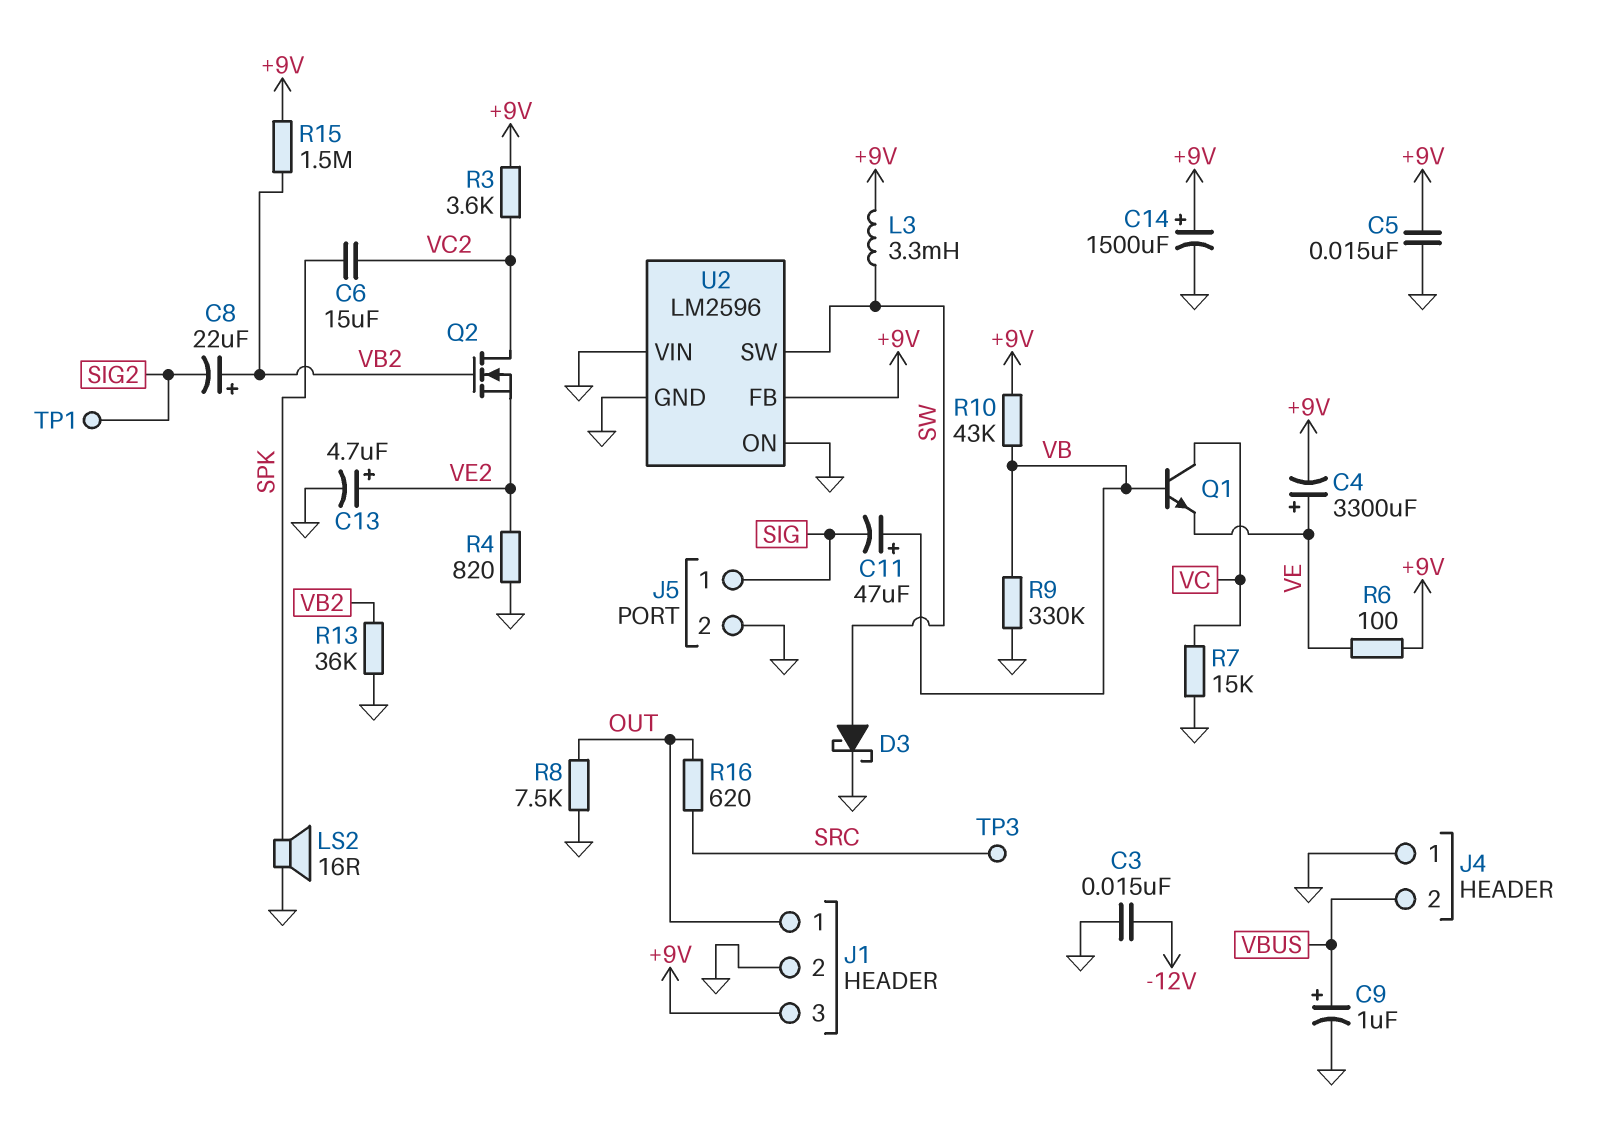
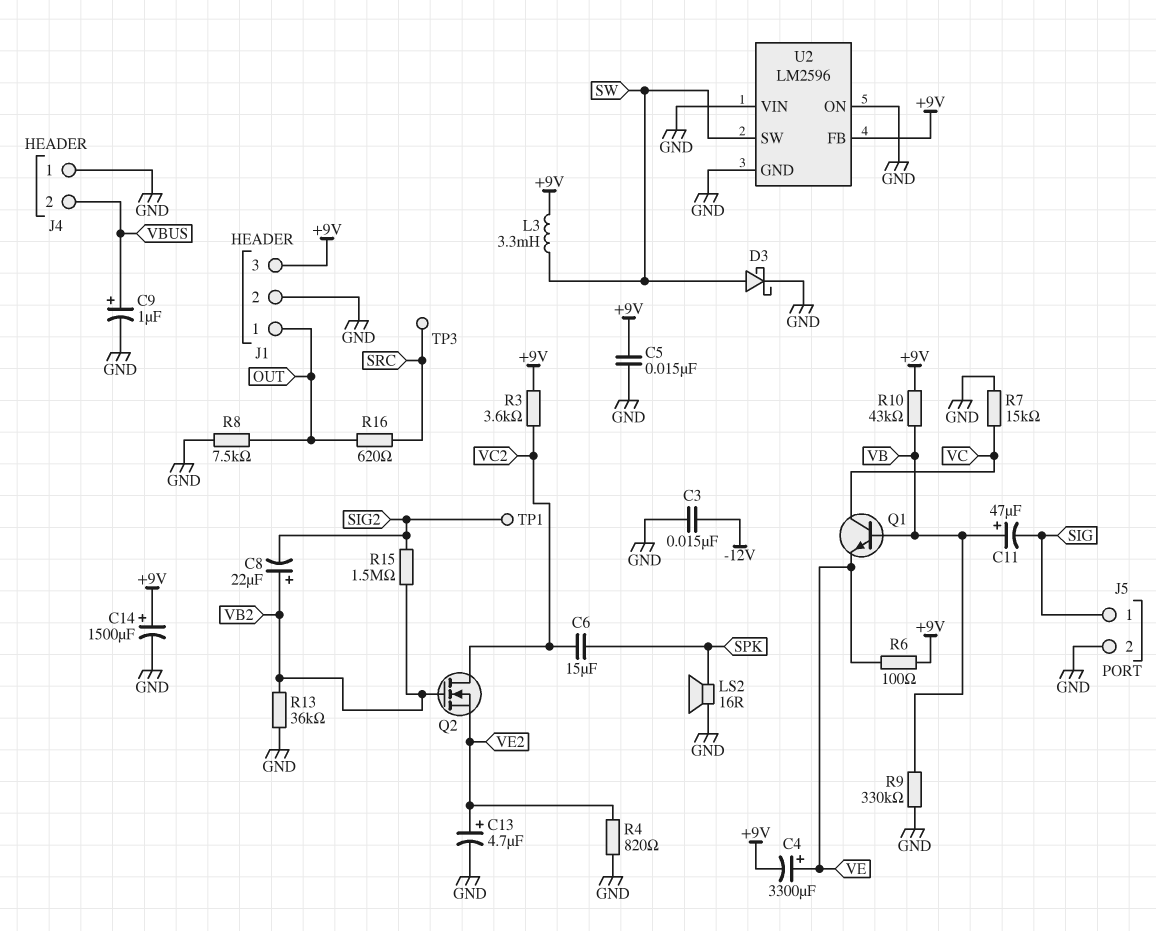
R15: 1.5M (+9V, VB2) -> 1.5M (SIG2, VB2)

